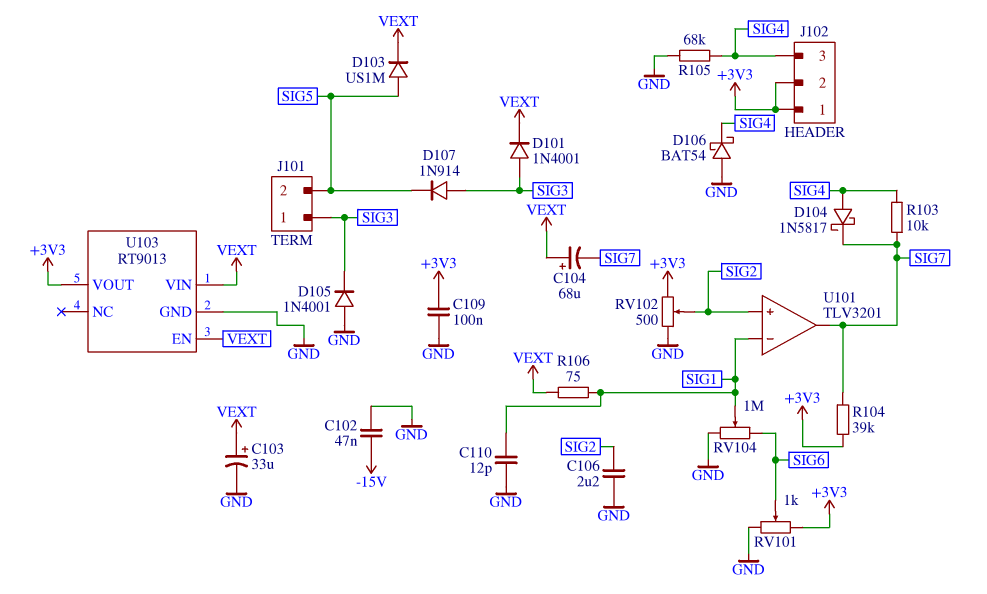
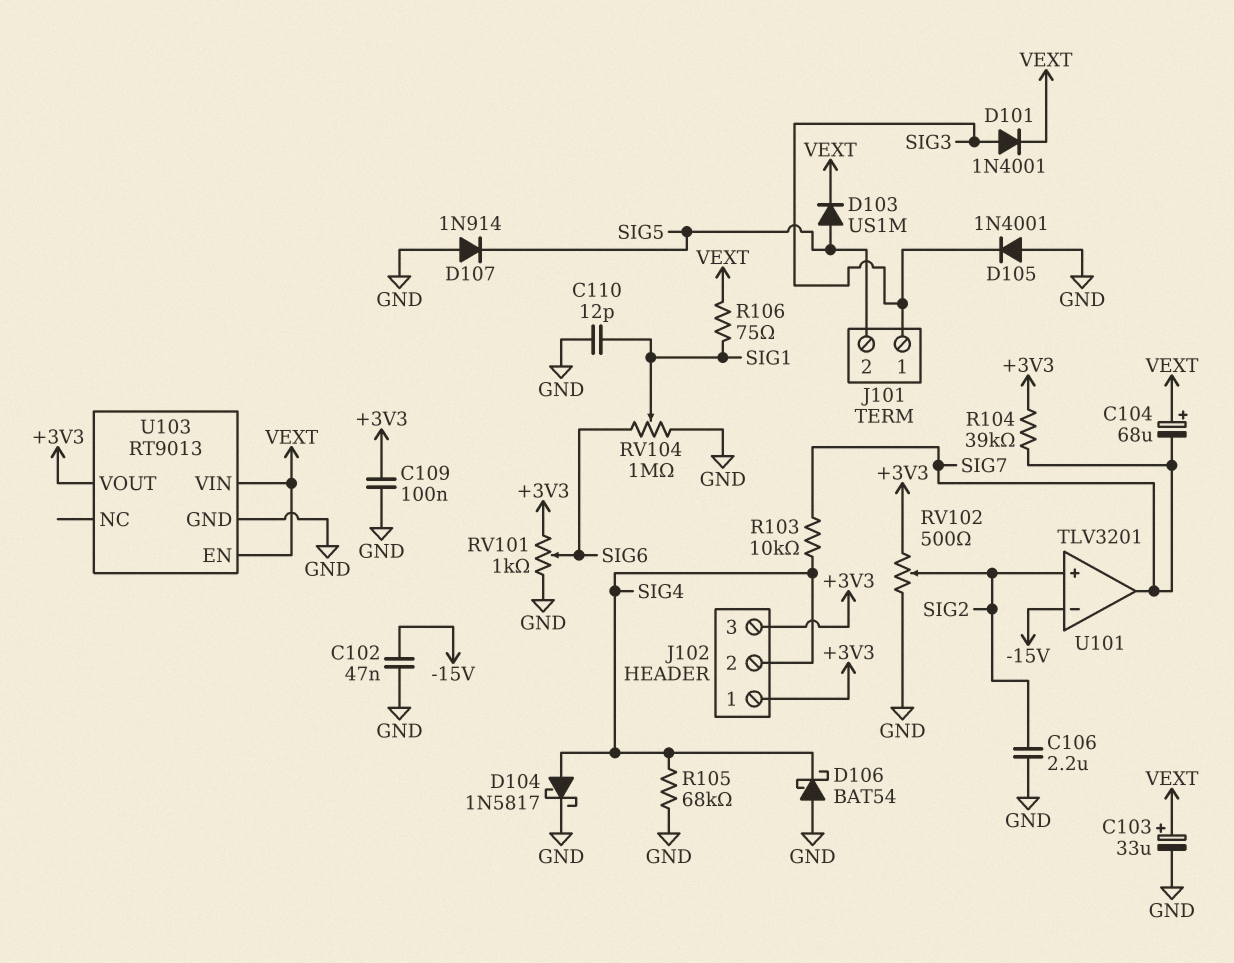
D104: schottky 1N5817 (A SIG4, K SIG7) -> schottky 1N5817 (A SIG4, K GND)
D107: diode 1N914 (A SIG3, K SIG5) -> diode 1N914 (A GND, K SIG5)
J102 pin 2: +3V3 -> SIG4
J102 pin 3: SIG4 -> +3V3
U101 pin in-: SIG1 -> -15V

